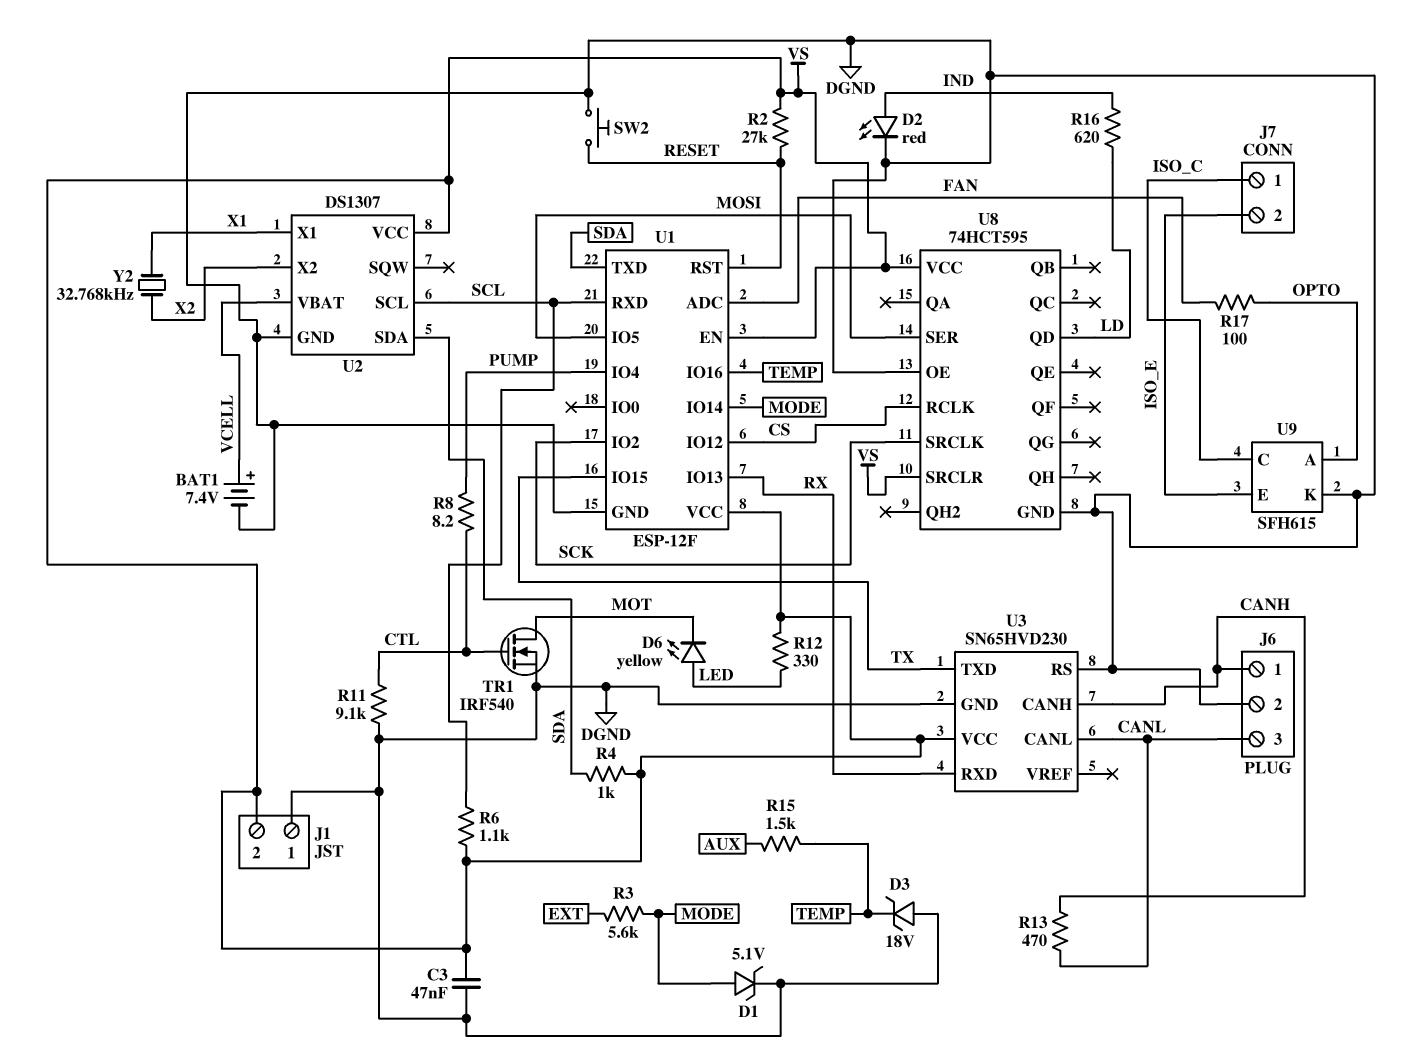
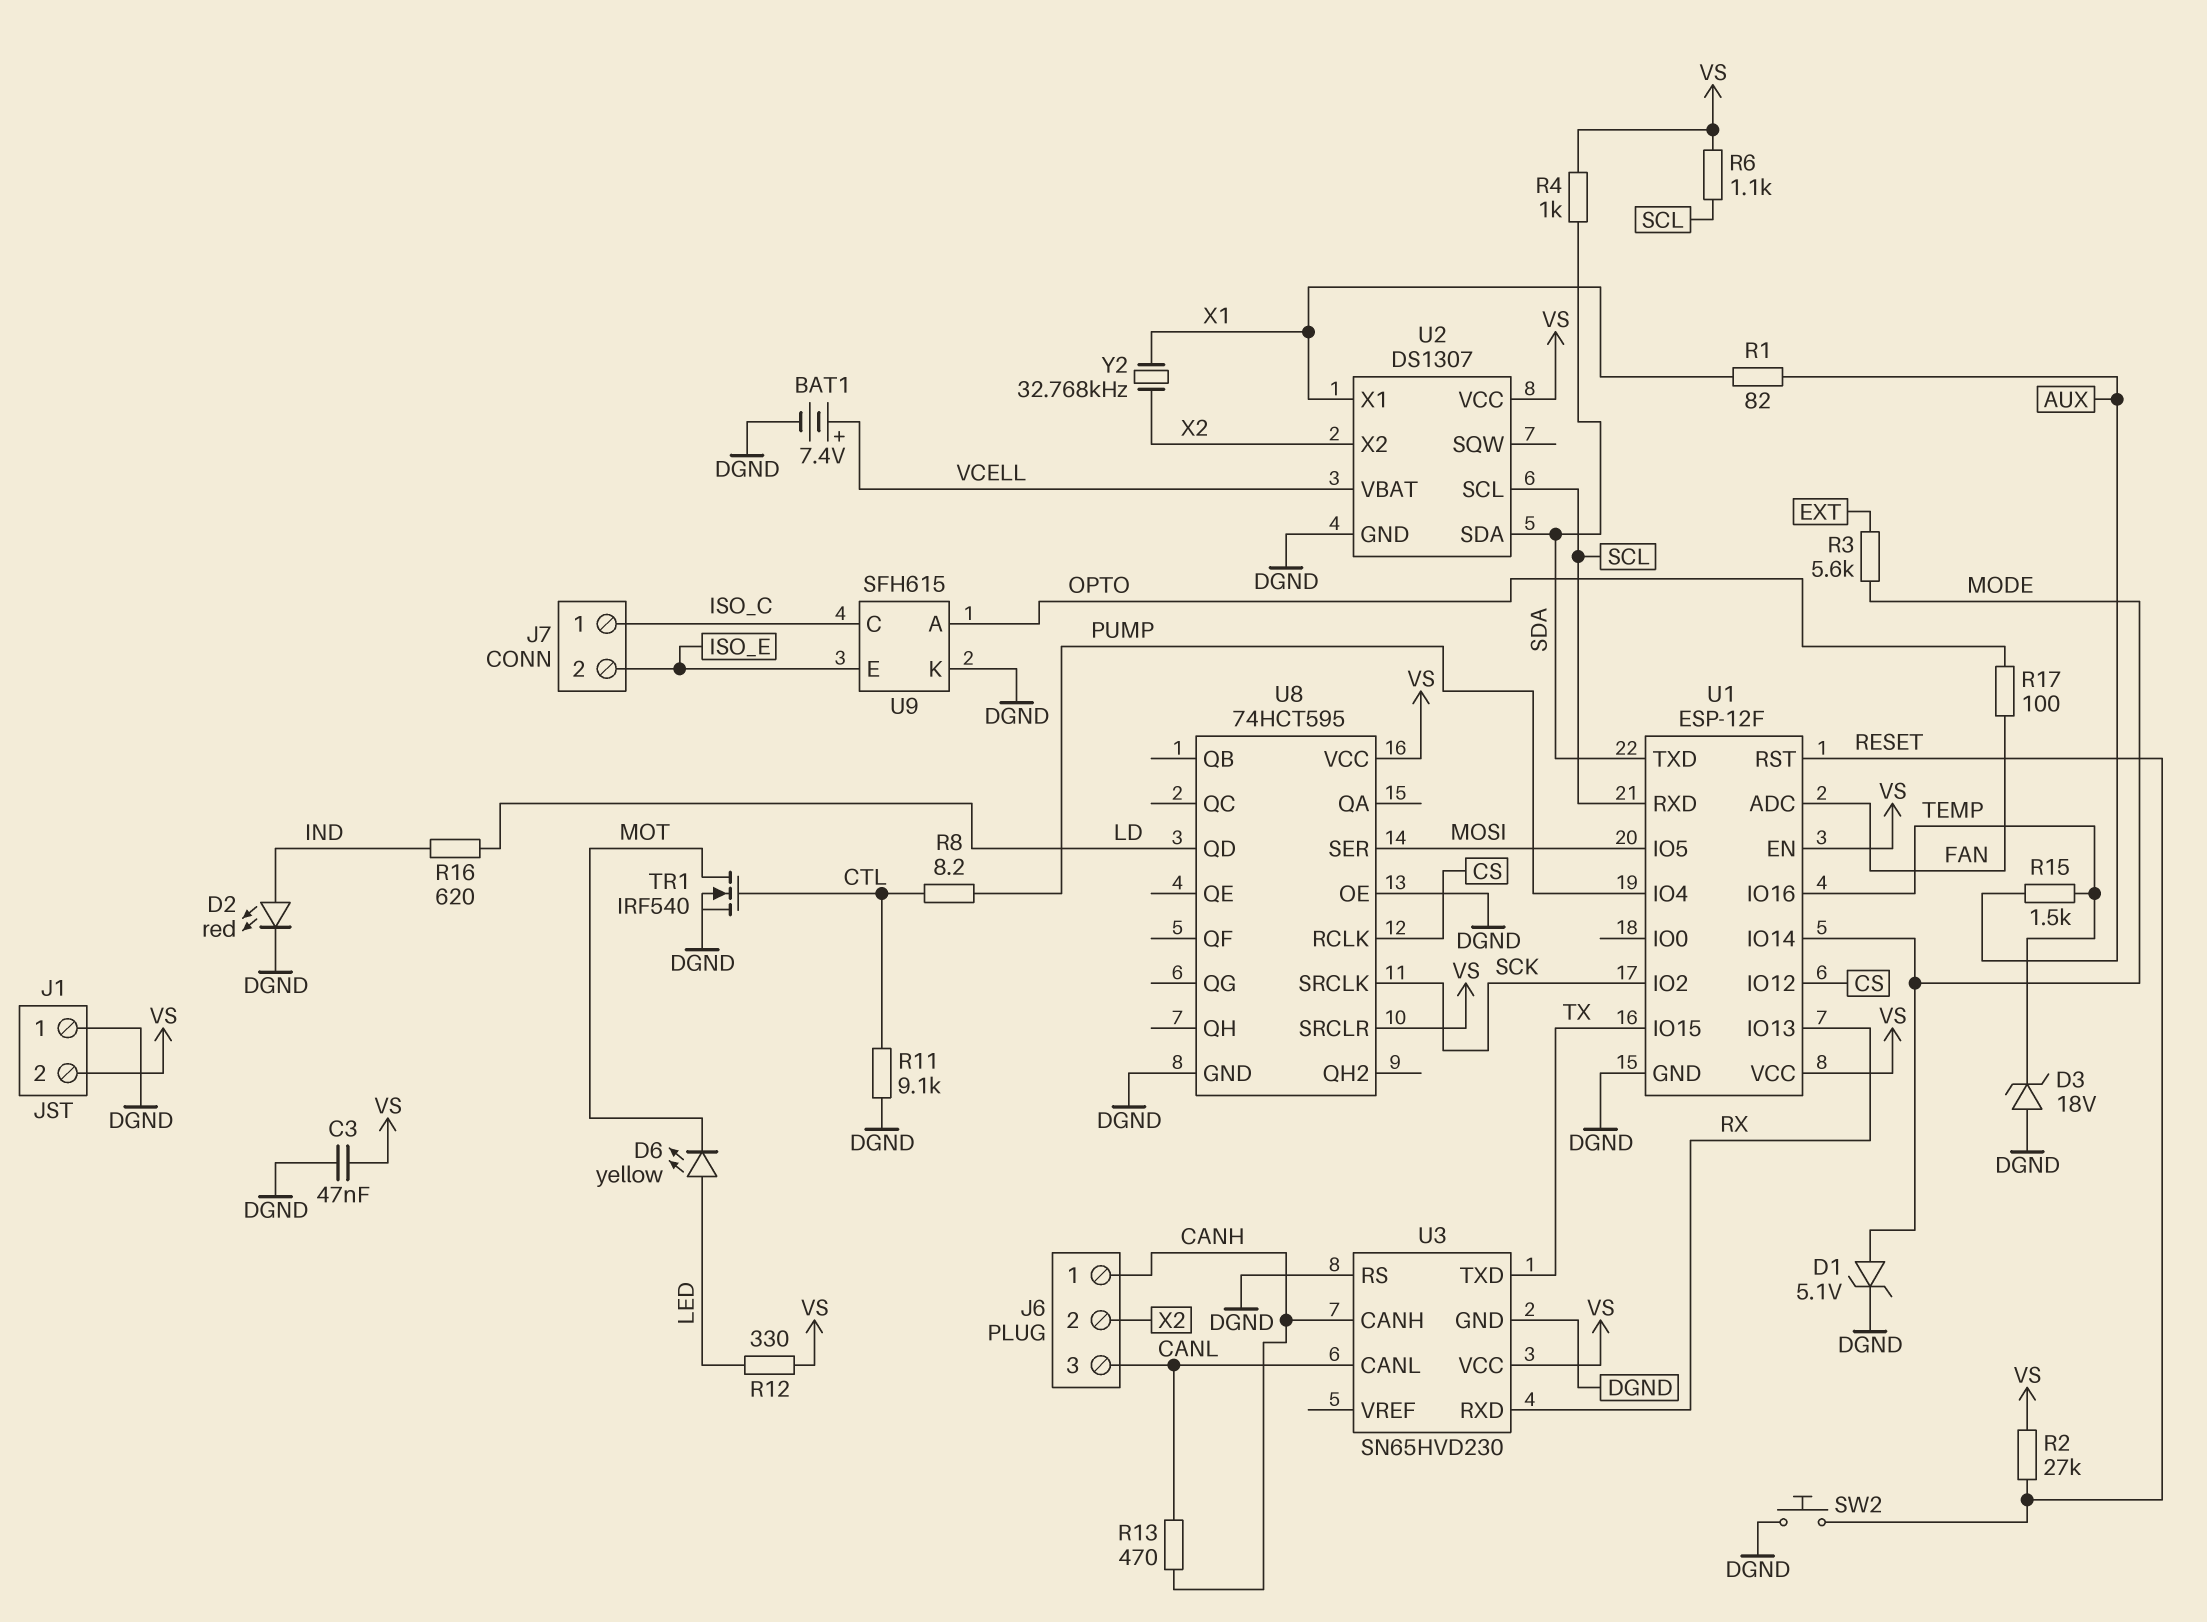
J6 pin 2: DGND -> X2
R1: none -> 82 (AUX, X1)

